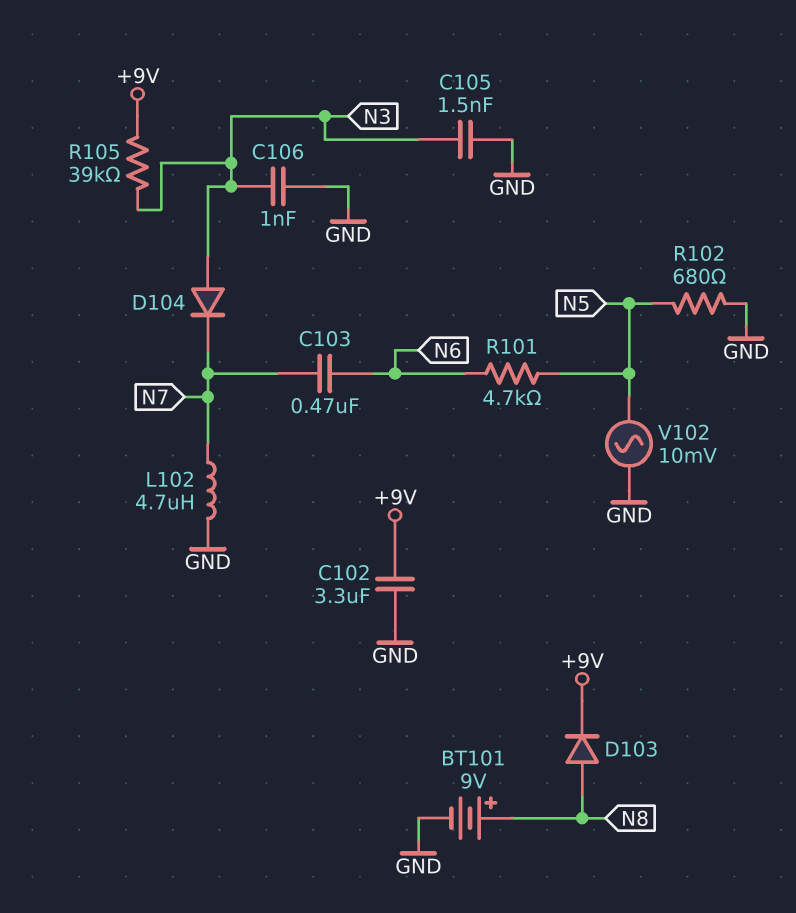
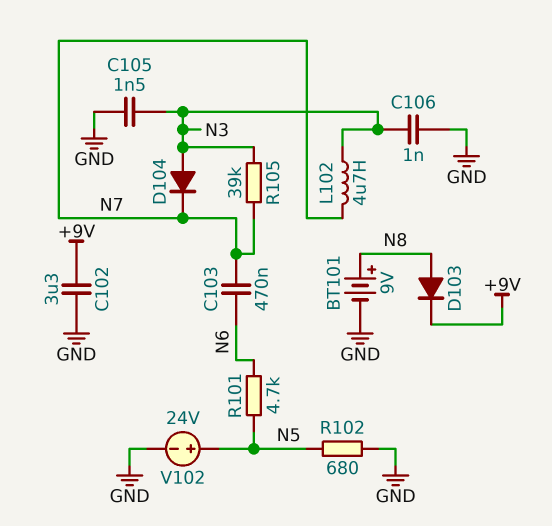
L102: 4.7uH (GND, N7) -> 4.7uH (N3, N7)
R105: 39k (+9V, N3) -> 39k (N3, N7)
V102: AC 10mV (GND, N5) -> 24V (plus N5, minus GND)

